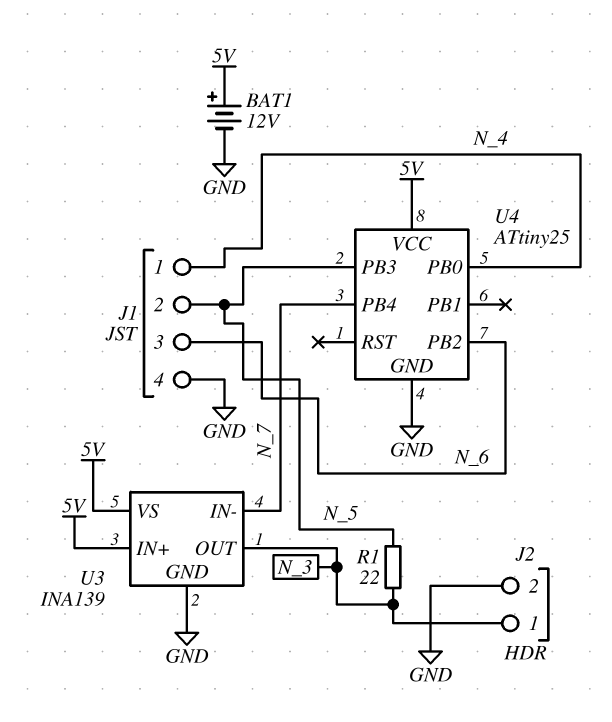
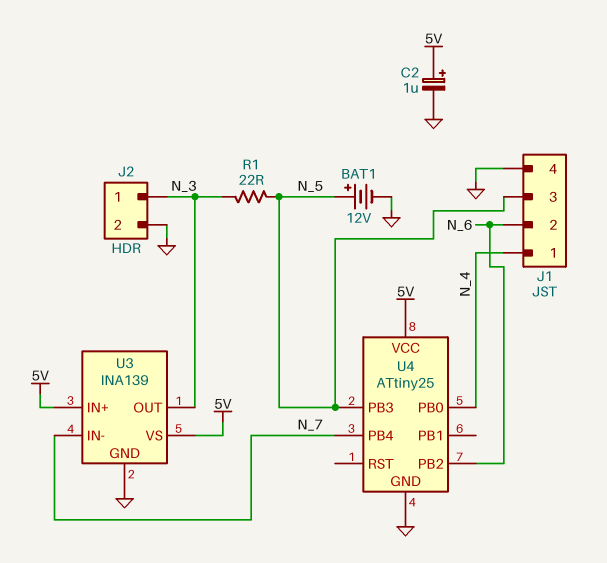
BAT1: 12V (plus 5V, minus GND) -> 12V (plus N_5, minus GND)
C2: none -> 1uF (plus 5V, minus GND)
J1 pin 2: N_5 -> N_6
J1 pin 3: N_6 -> N_5

